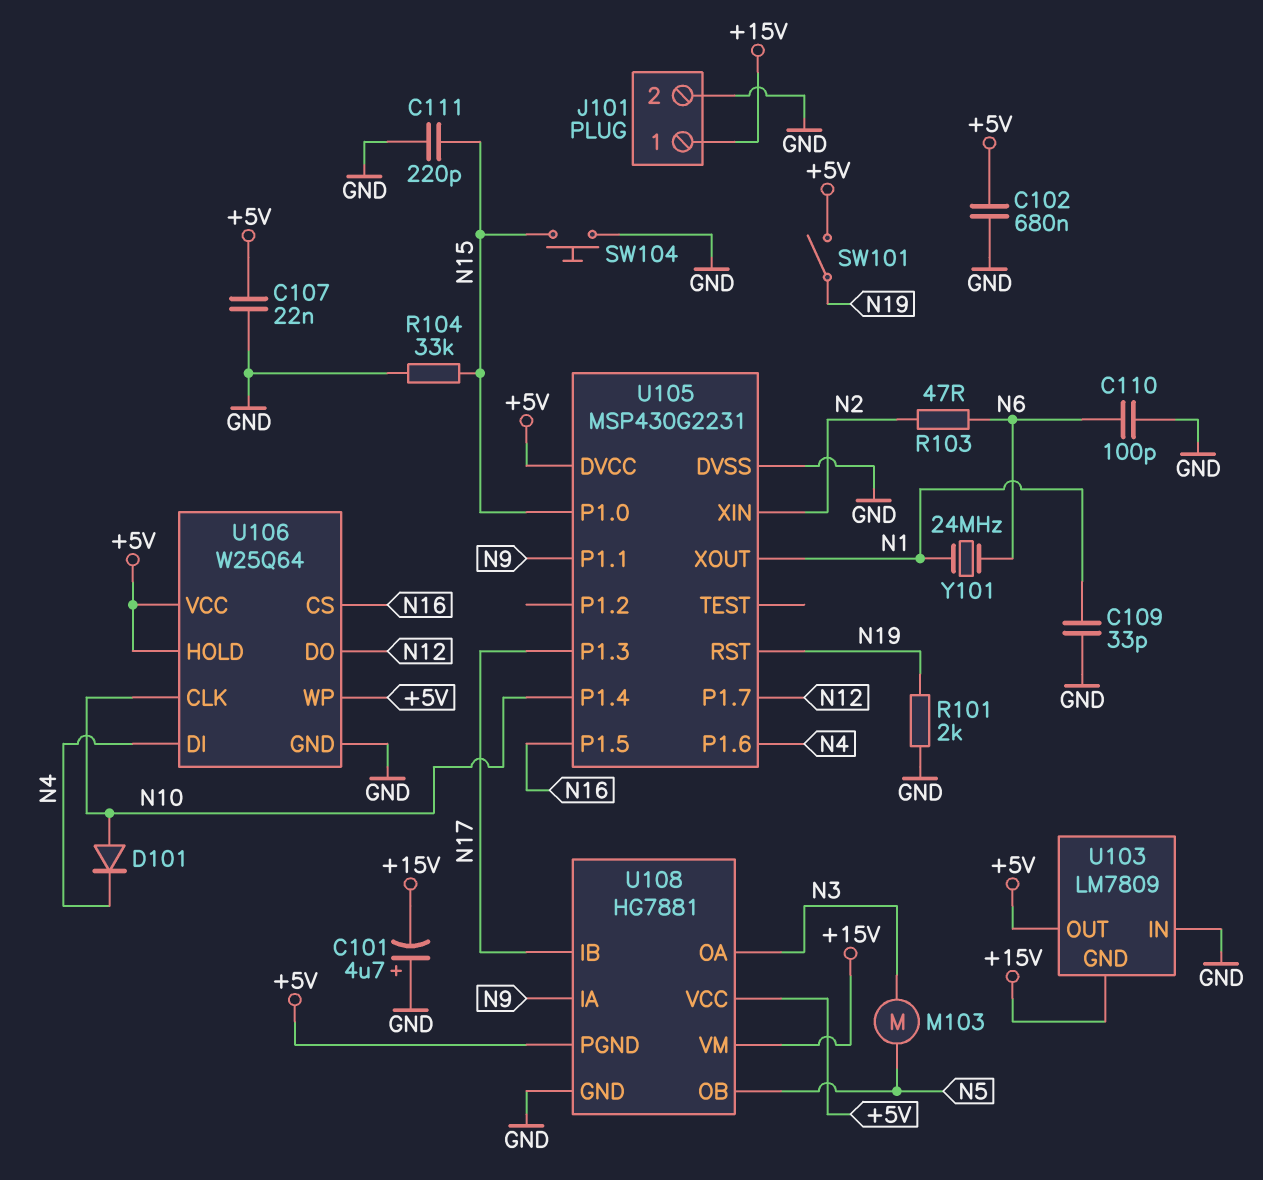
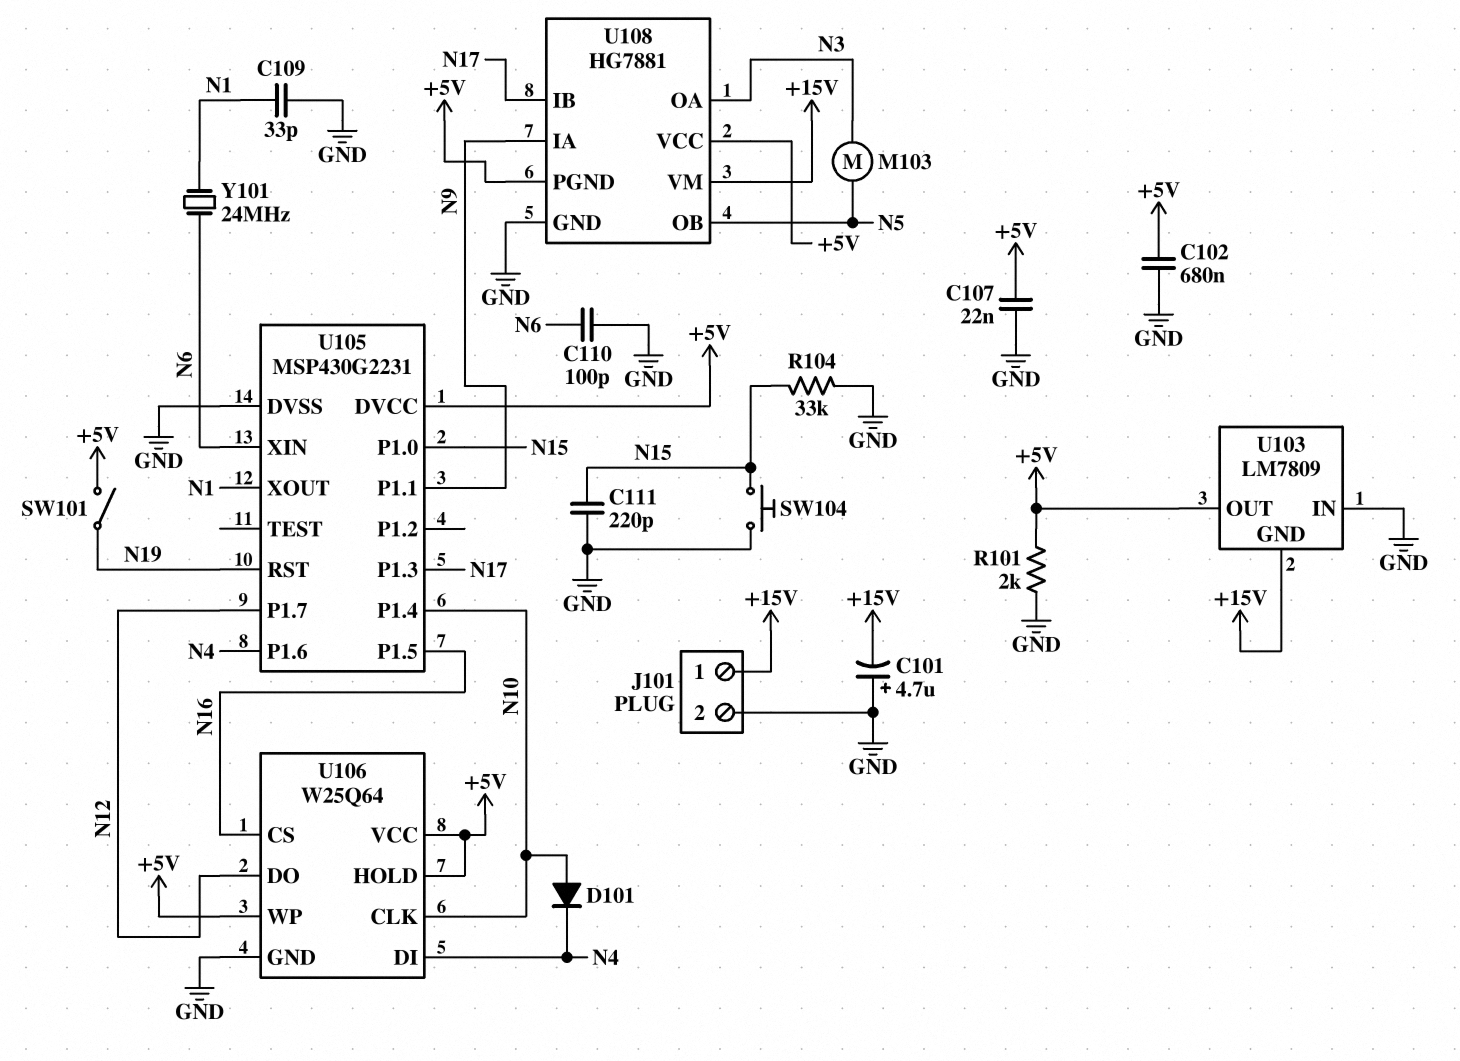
R101: 2k (GND, N19) -> 2k (+5V, GND)
R103: 47 (N2, N6) -> none
U105 pin XIN: N2 -> N6

